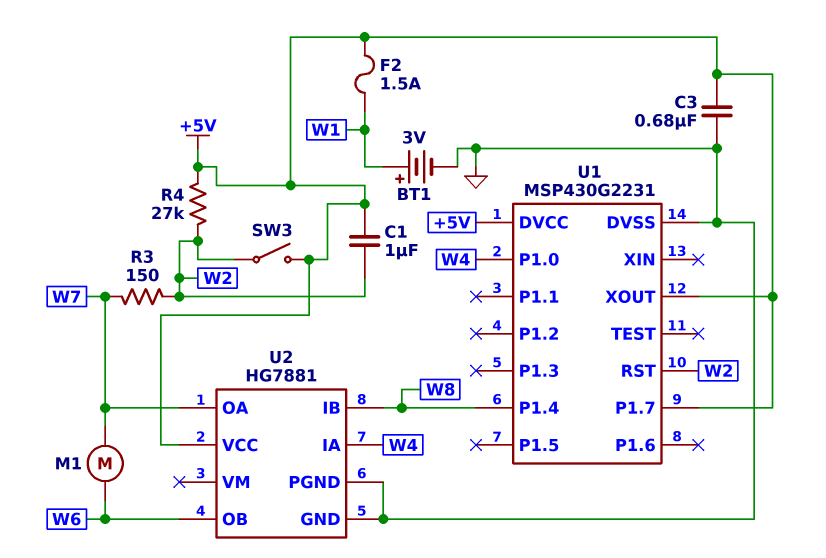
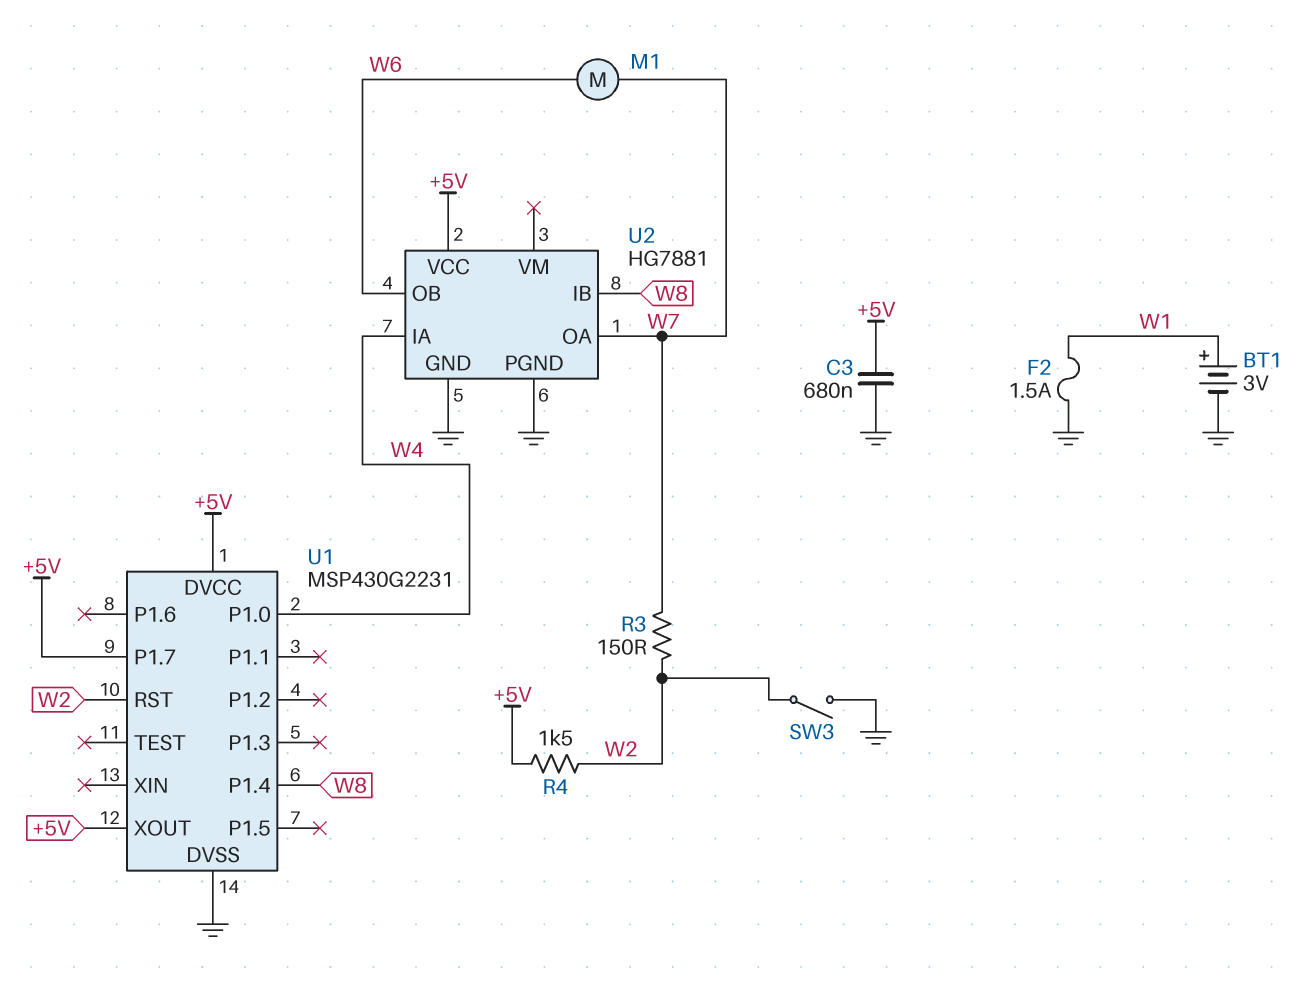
C1: 1uF (+5V, W2) -> none
F2: 1.5A (+5V, W1) -> 1.5A (GND, W1)
R4: 27k (+5V, W2) -> 1.5k (+5V, W2)
SW3: switch (+5V, W2) -> switch (GND, W2)

